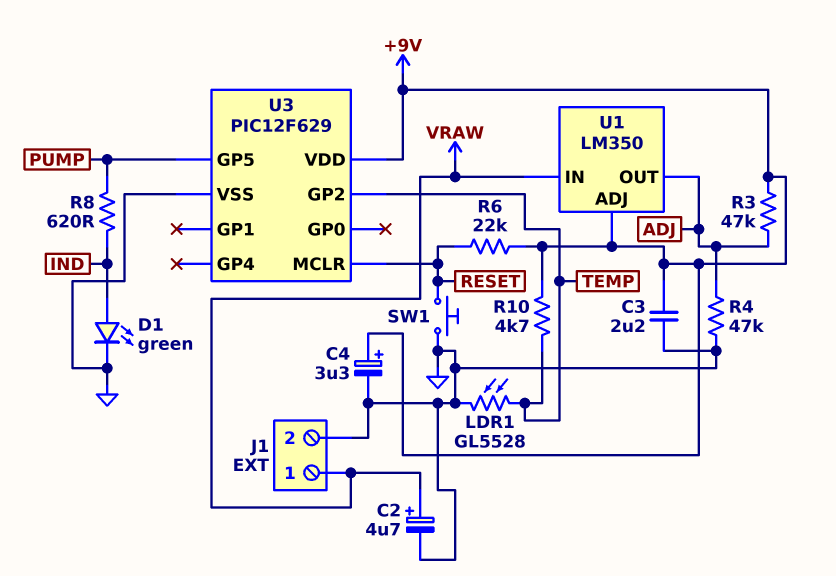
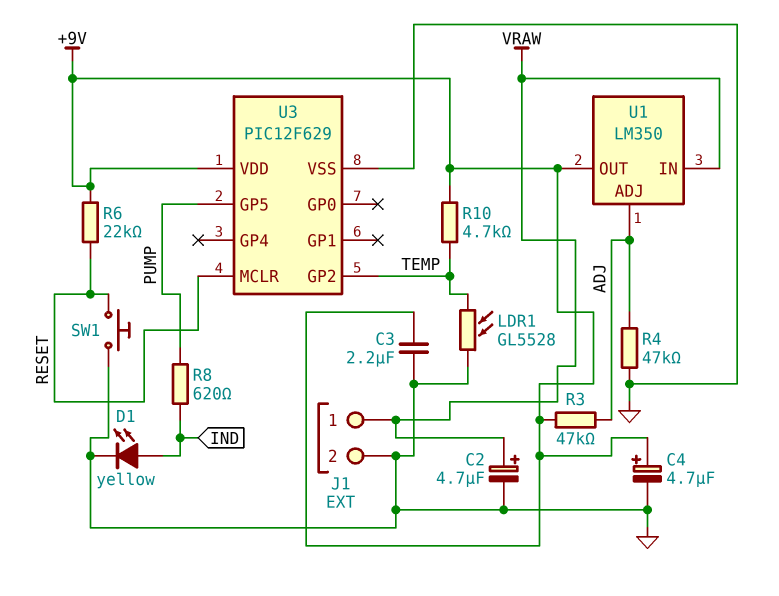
C4: 3.3uF (plus +9V, minus GND) -> 4.7uF (plus +9V, minus GND)
D1: LED green (A IND, K GND) -> LED yellow (A IND, K GND)
U1 pin ADJ: +9V -> ADJ
U1 pin OUT: ADJ -> +9V

